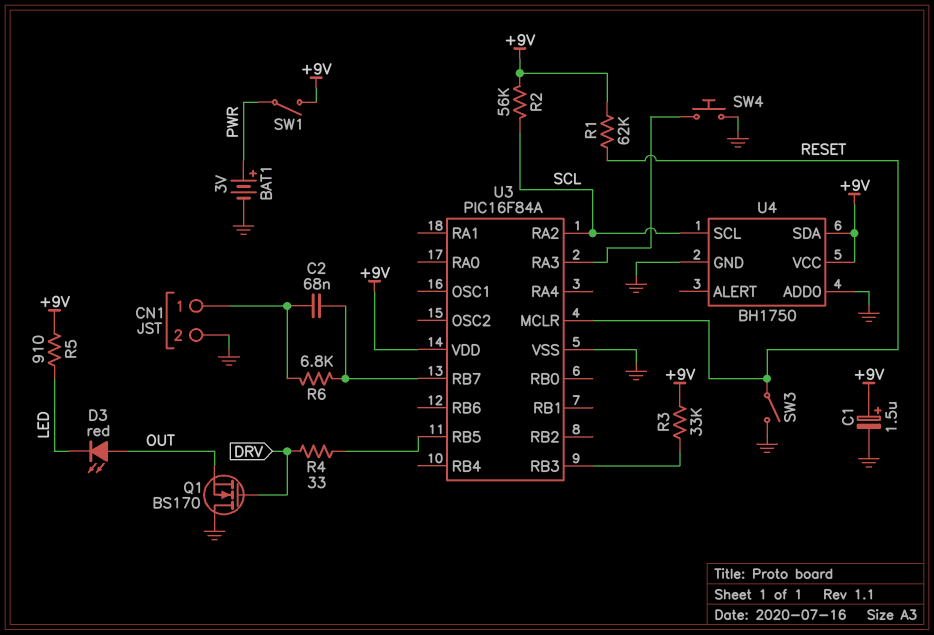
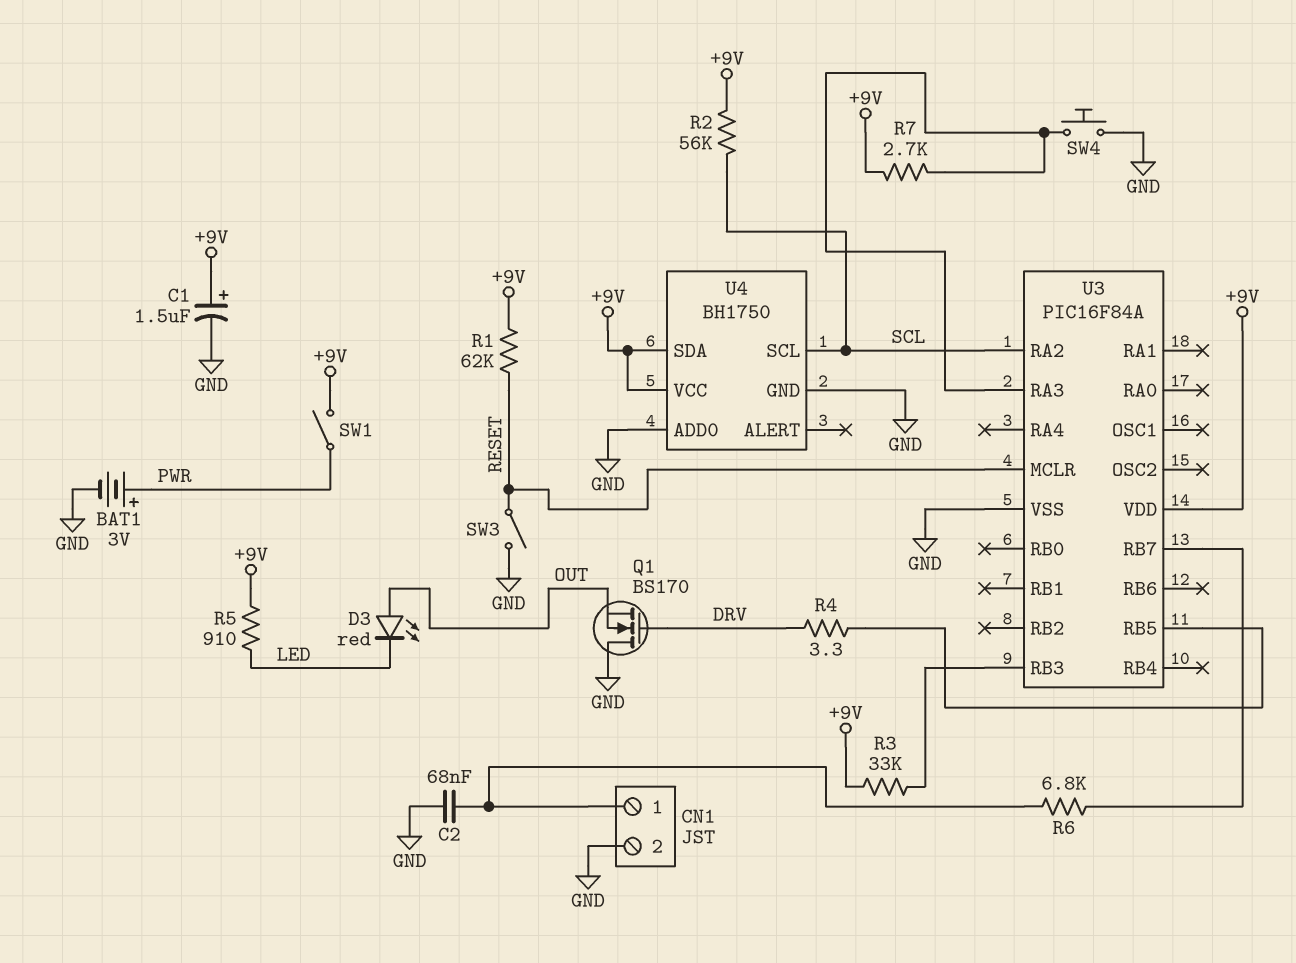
C2: 68nF (CN1/1, U3/RB7) -> 68nF (CN1/1, GND)
R4: 33 (DRV, U3/RB5) -> 3.3 (DRV, U3/RB5)
R7: none -> 2.7k (+9V, U3/RA3)

